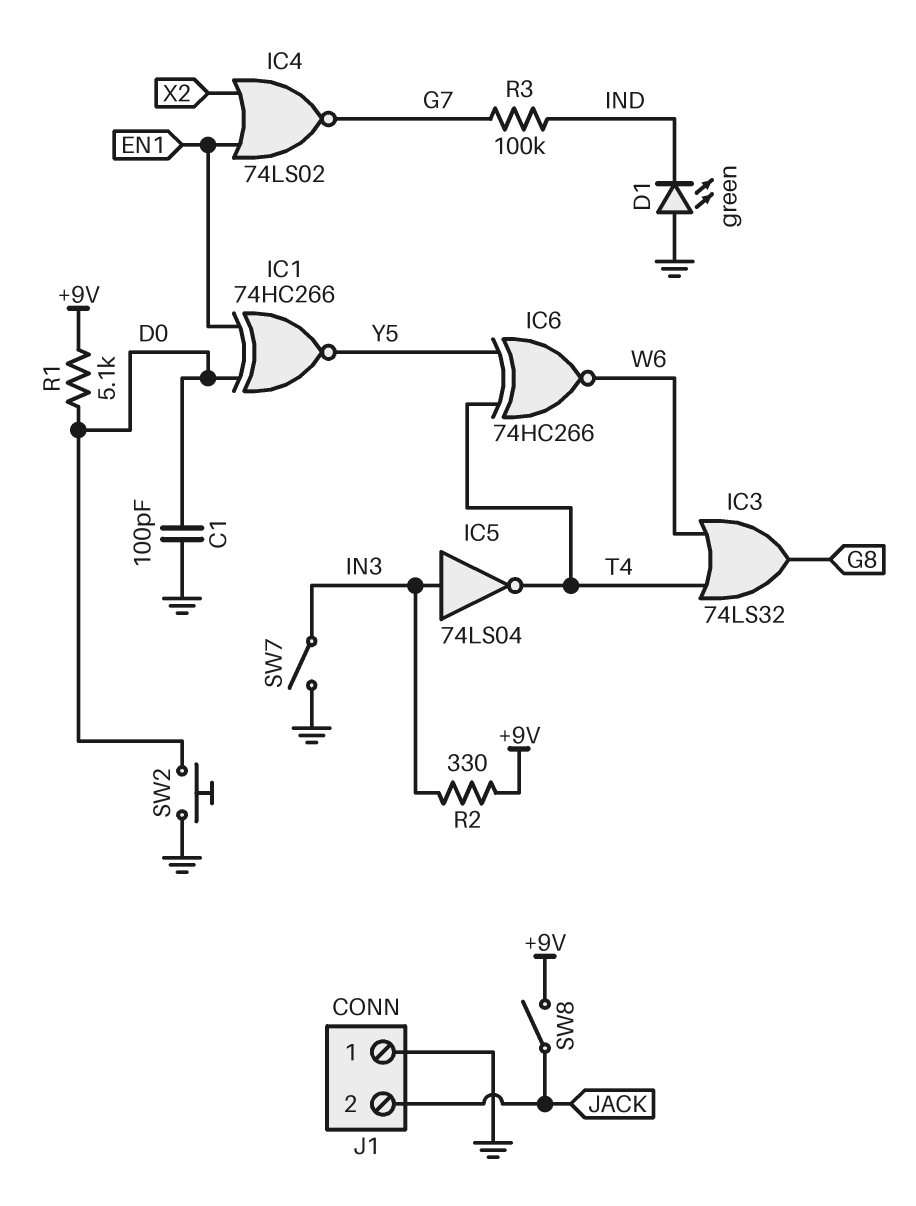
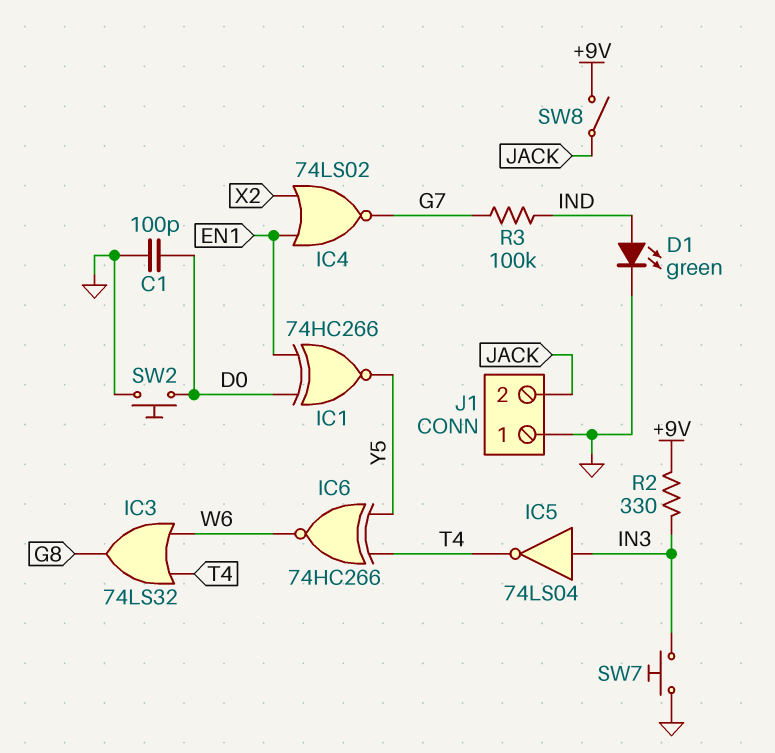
D1: LED green (A GND, K IND) -> LED green (A IND, K GND)
R1: 5.1k (+9V, D0) -> none
SW7: switch (GND, IN3) -> button (GND, IN3)

